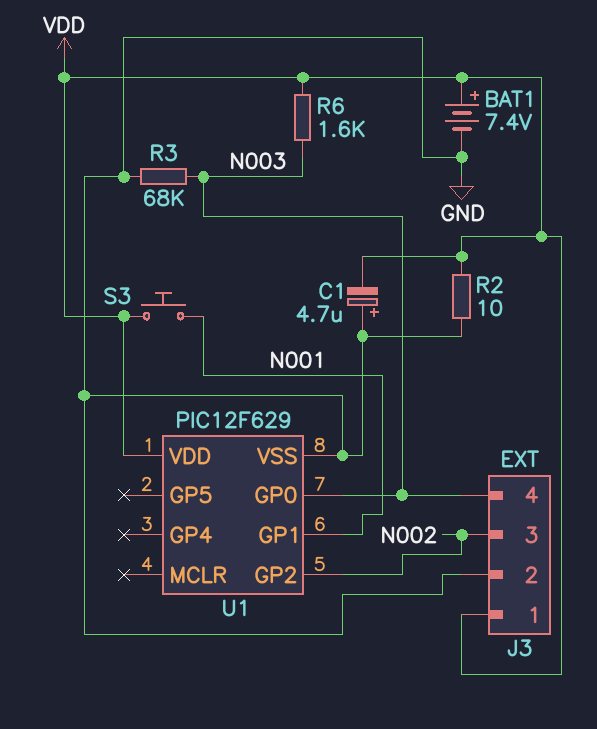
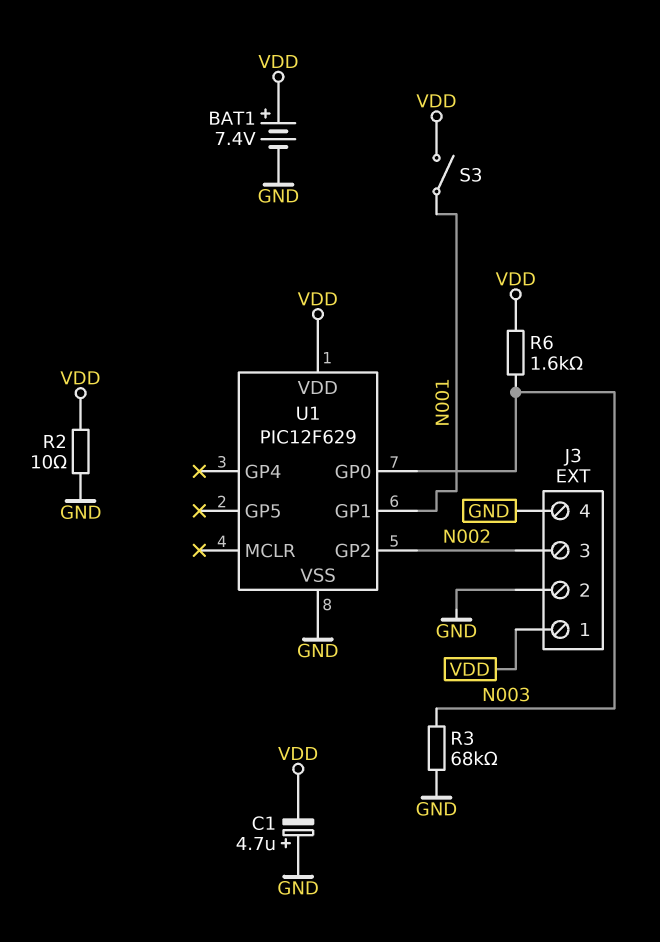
J3 pin 4: N003 -> GND
S3: button (N001, VDD) -> switch (N001, VDD)

